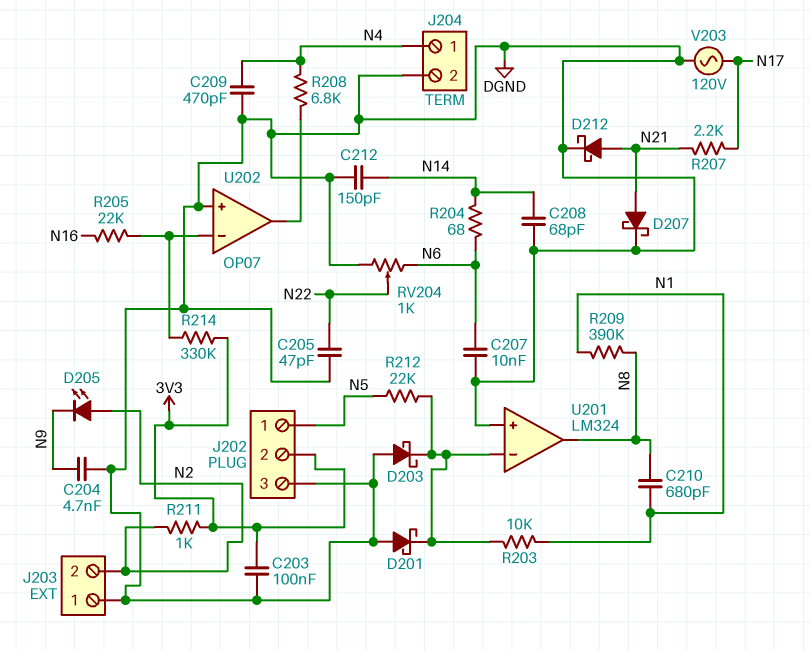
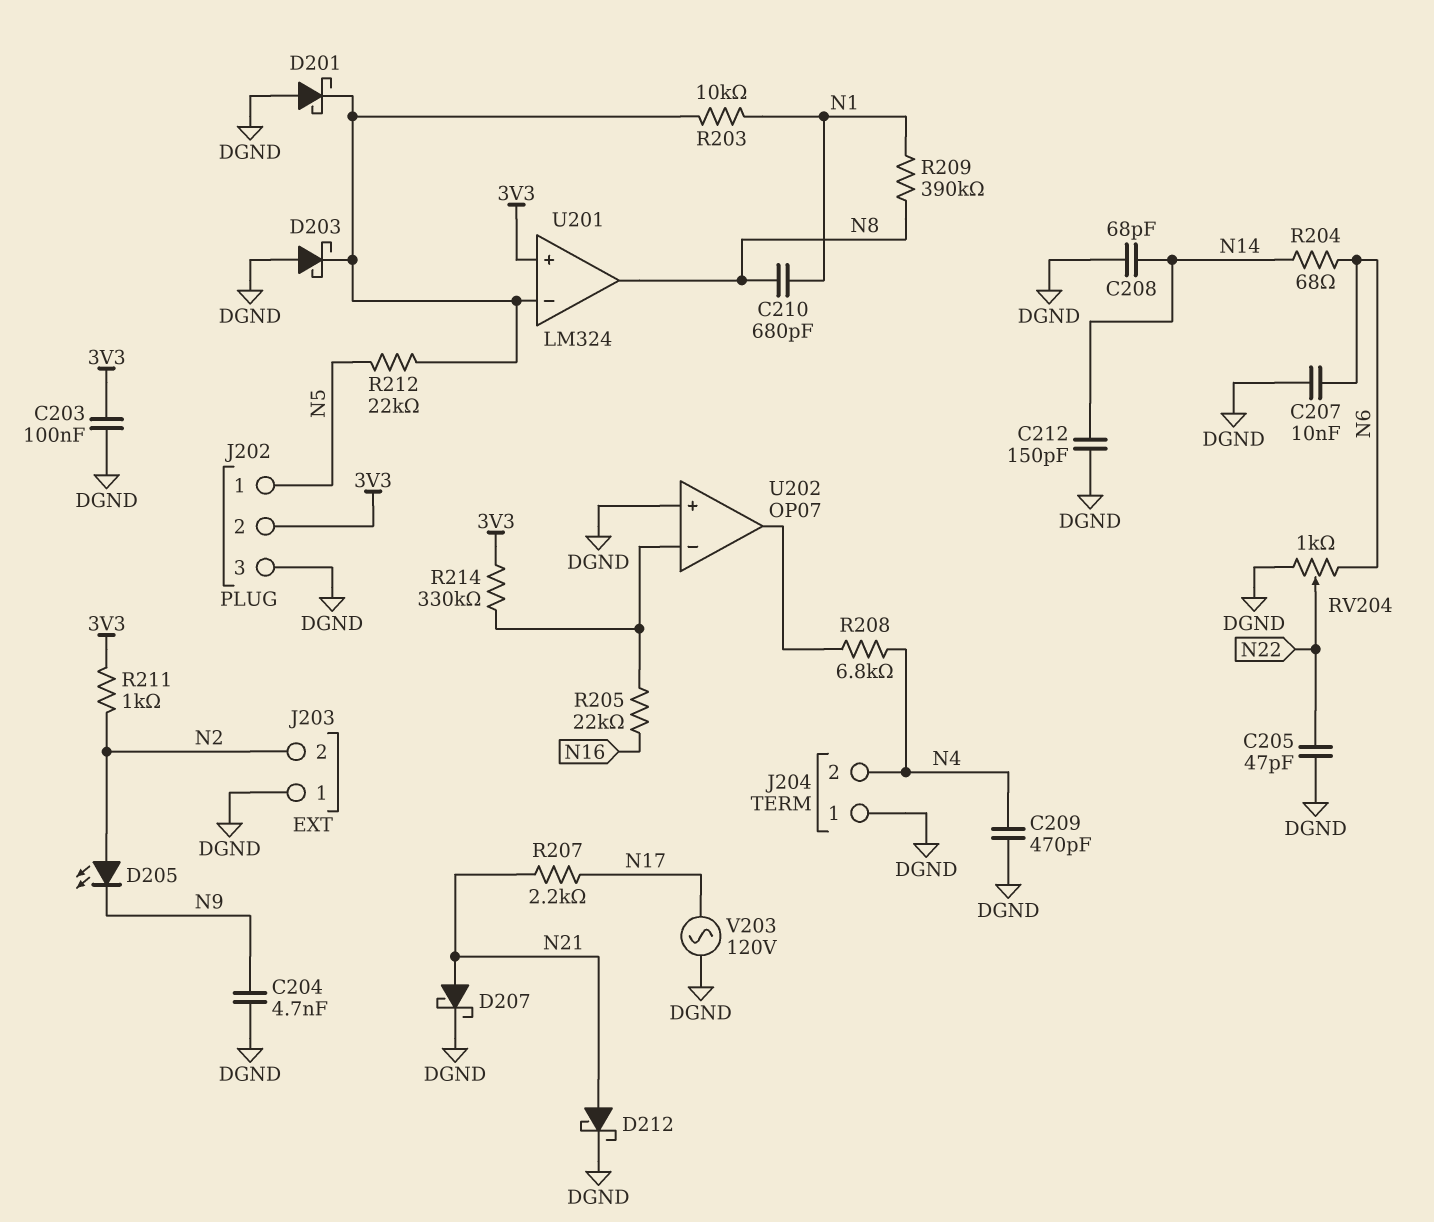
J204 pin 1: N4 -> DGND
J204 pin 2: DGND -> N4
U201 pin in+: DGND -> 3V3

